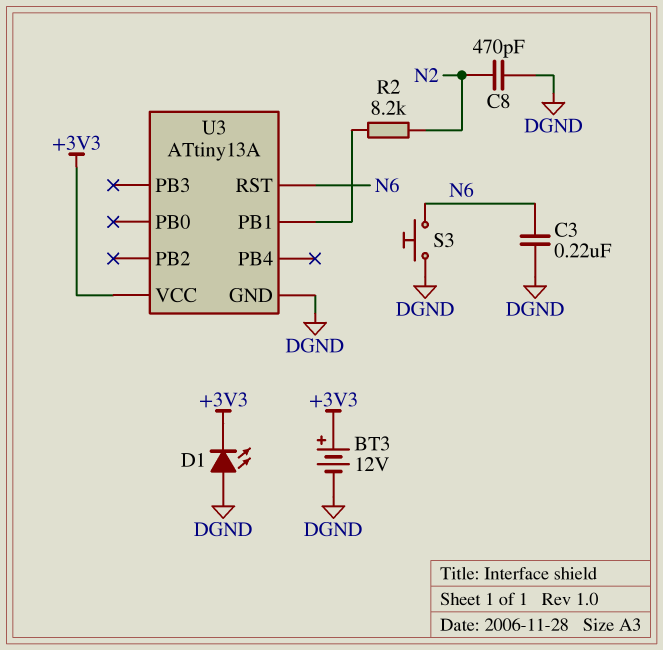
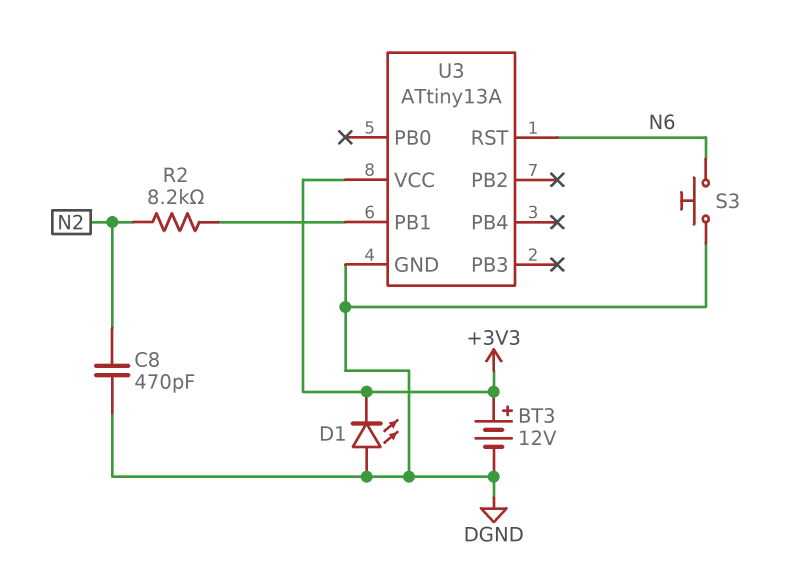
C3: 220nF (DGND, N6) -> none

